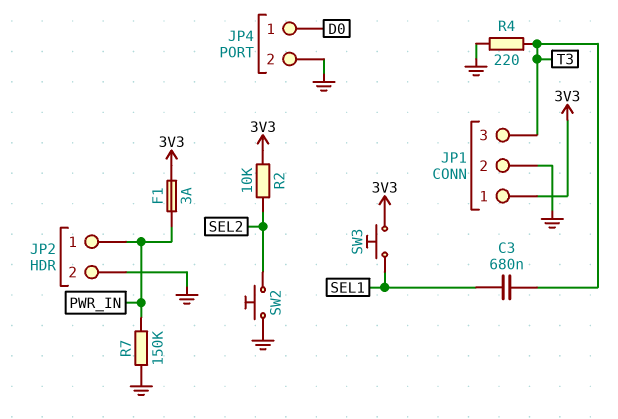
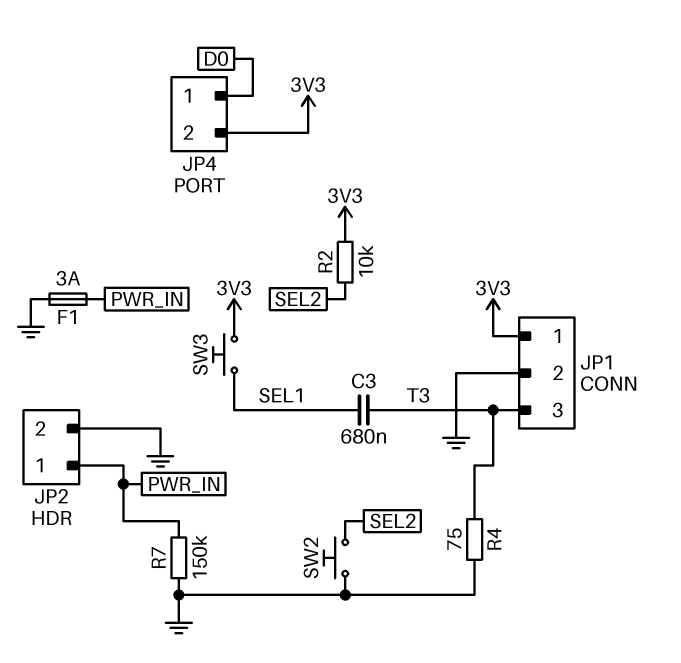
F1: 3A (3V3, PWR_IN) -> 3A (GND, PWR_IN)
JP4 pin 2: GND -> 3V3
R4: 220 (GND, T3) -> 75 (GND, T3)

